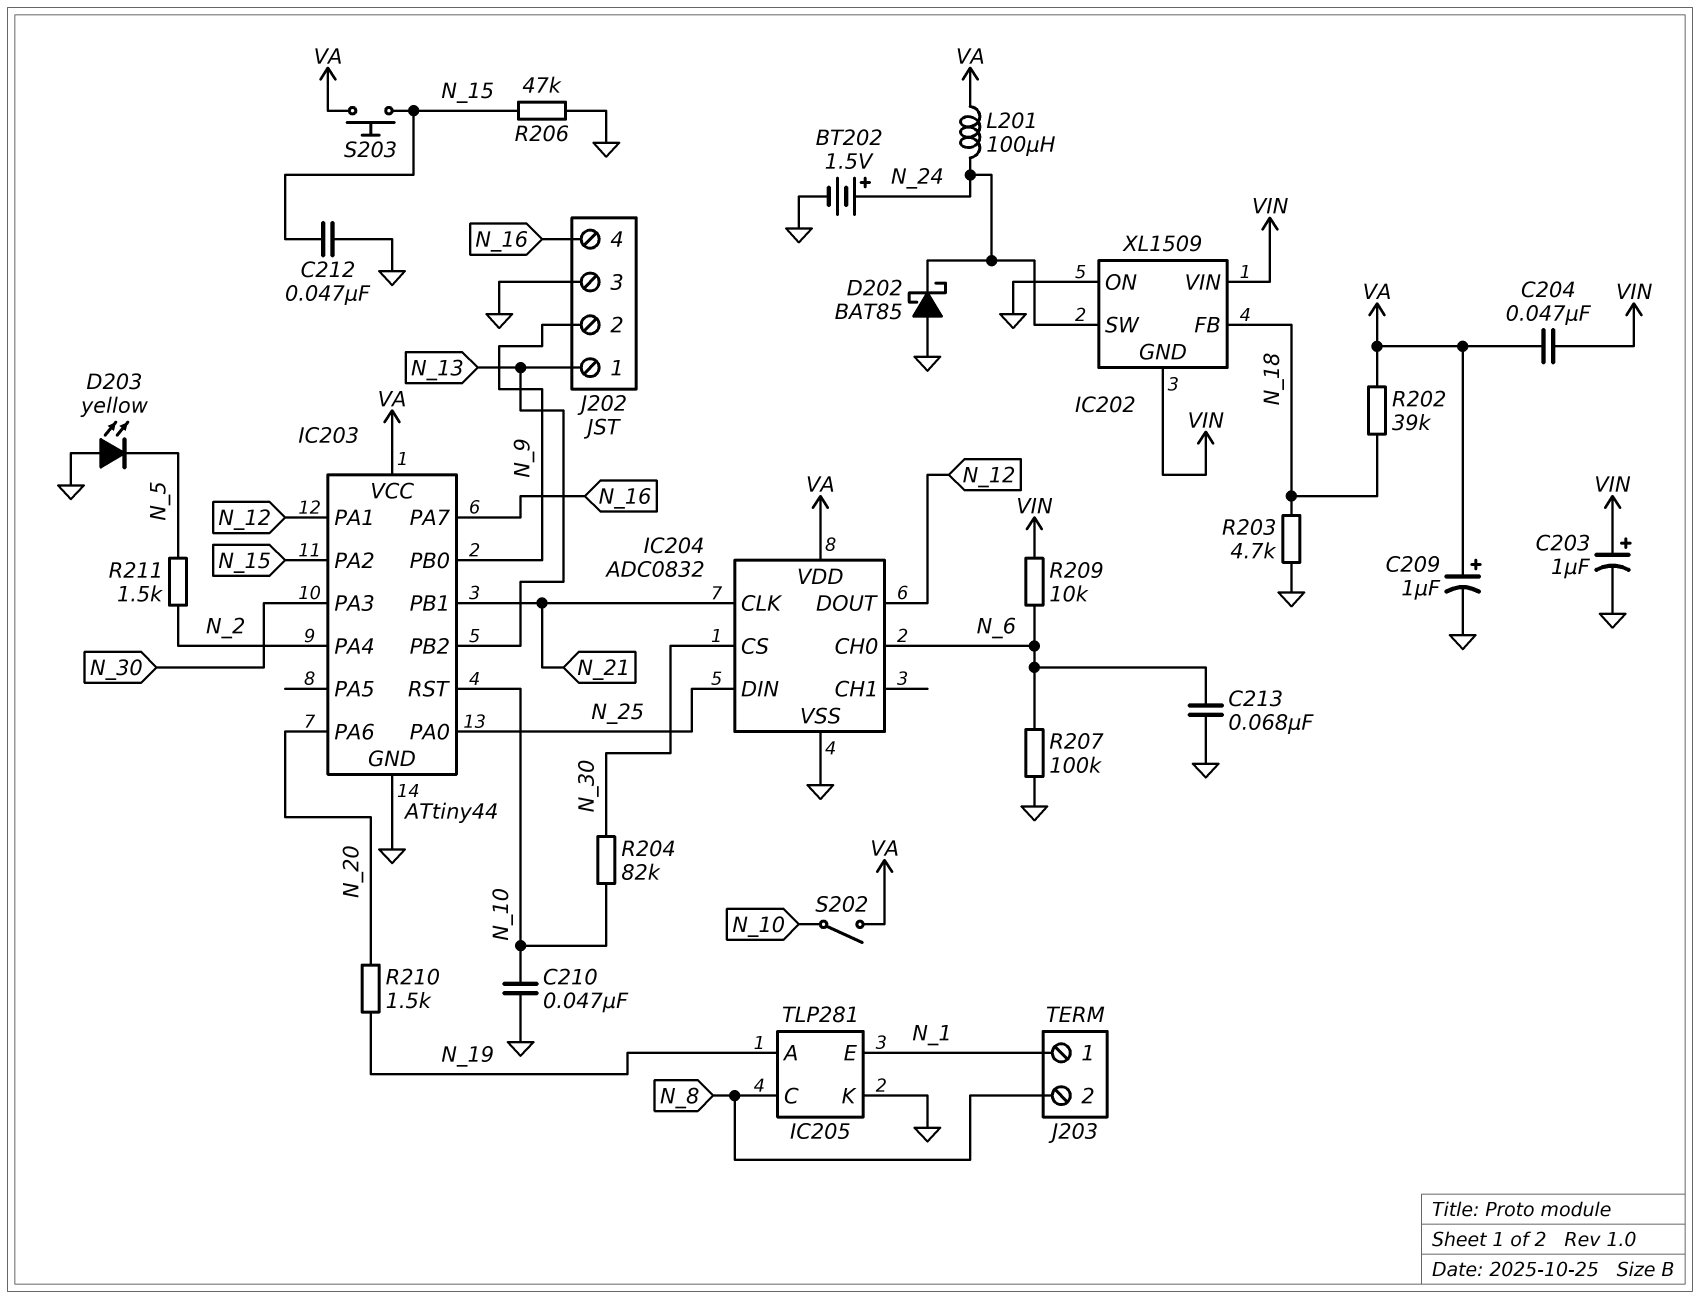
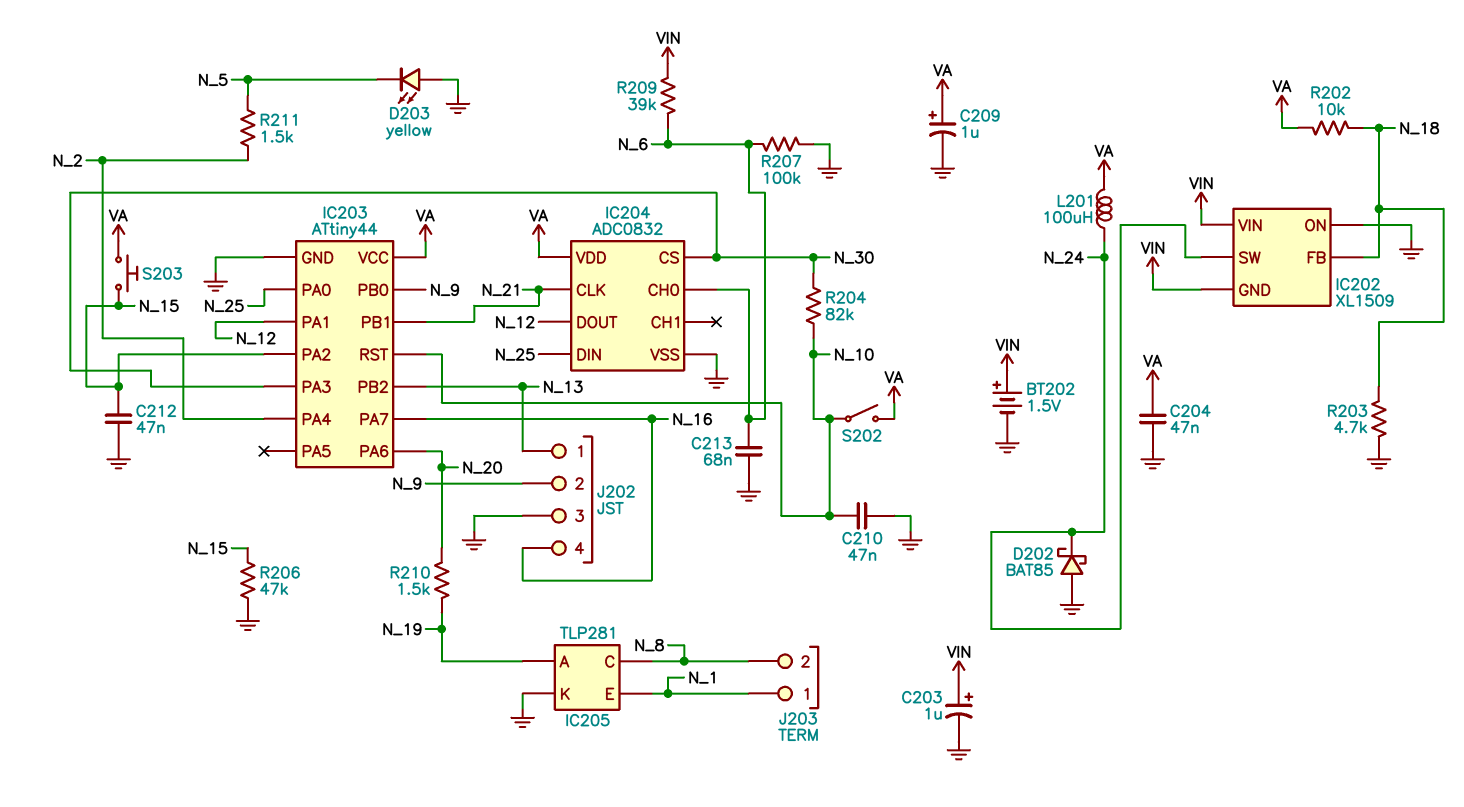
BT202: 1.5V (plus N_24, minus GND) -> 1.5V (plus VIN, minus GND)
C204: 47nF (VA, VIN) -> 47nF (GND, VA)
R202: 39k (N_18, VA) -> 10k (N_18, VA)
R209: 10k (N_6, VIN) -> 39k (N_6, VIN)

